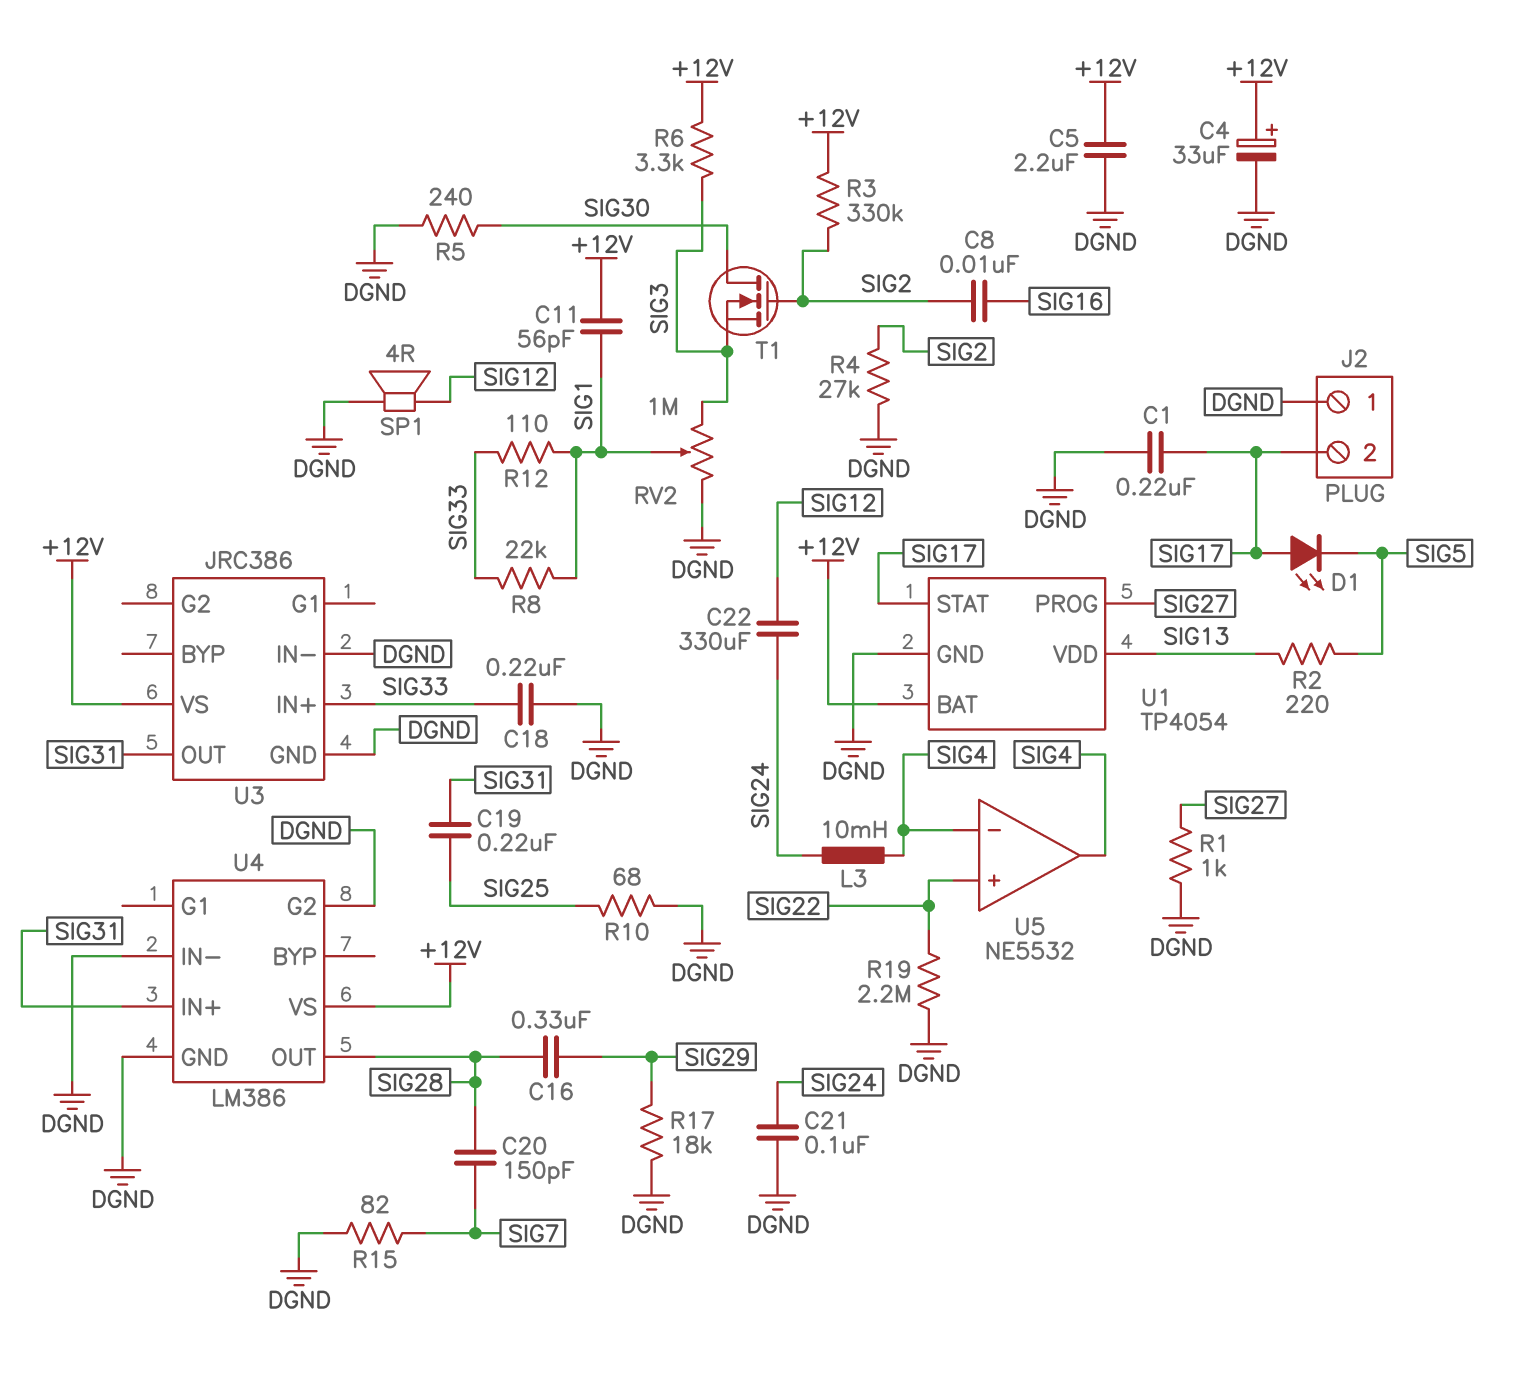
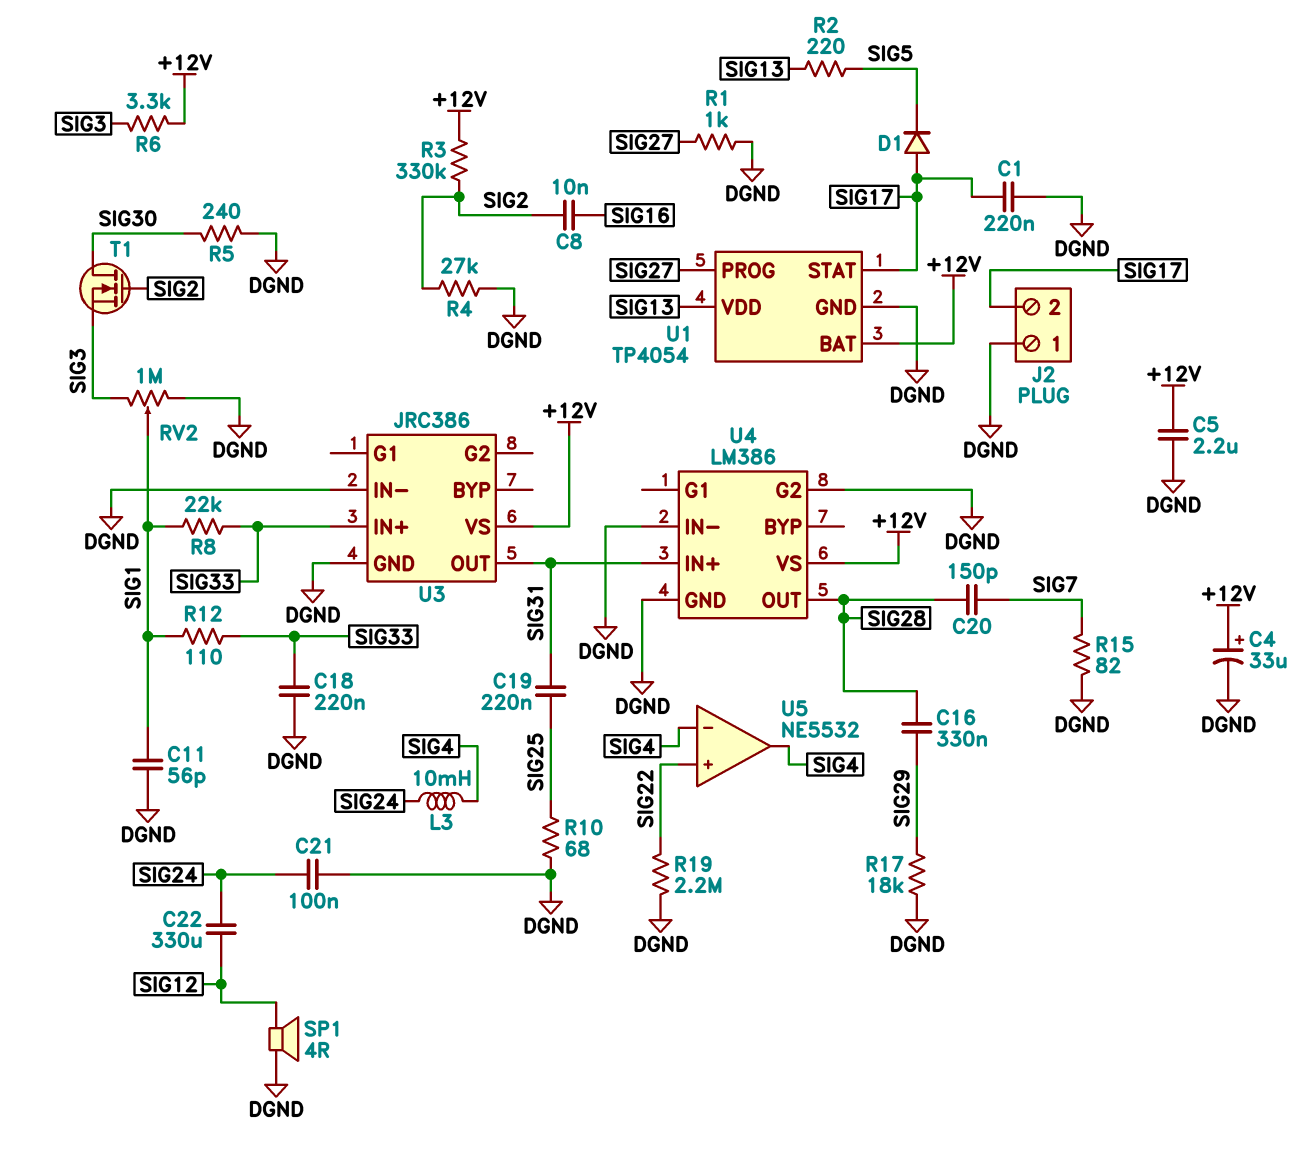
C11: 56pF (+12V, SIG1) -> 56pF (DGND, SIG1)
D1: LED (A SIG17, K SIG5) -> diode (A SIG17, K SIG5)

